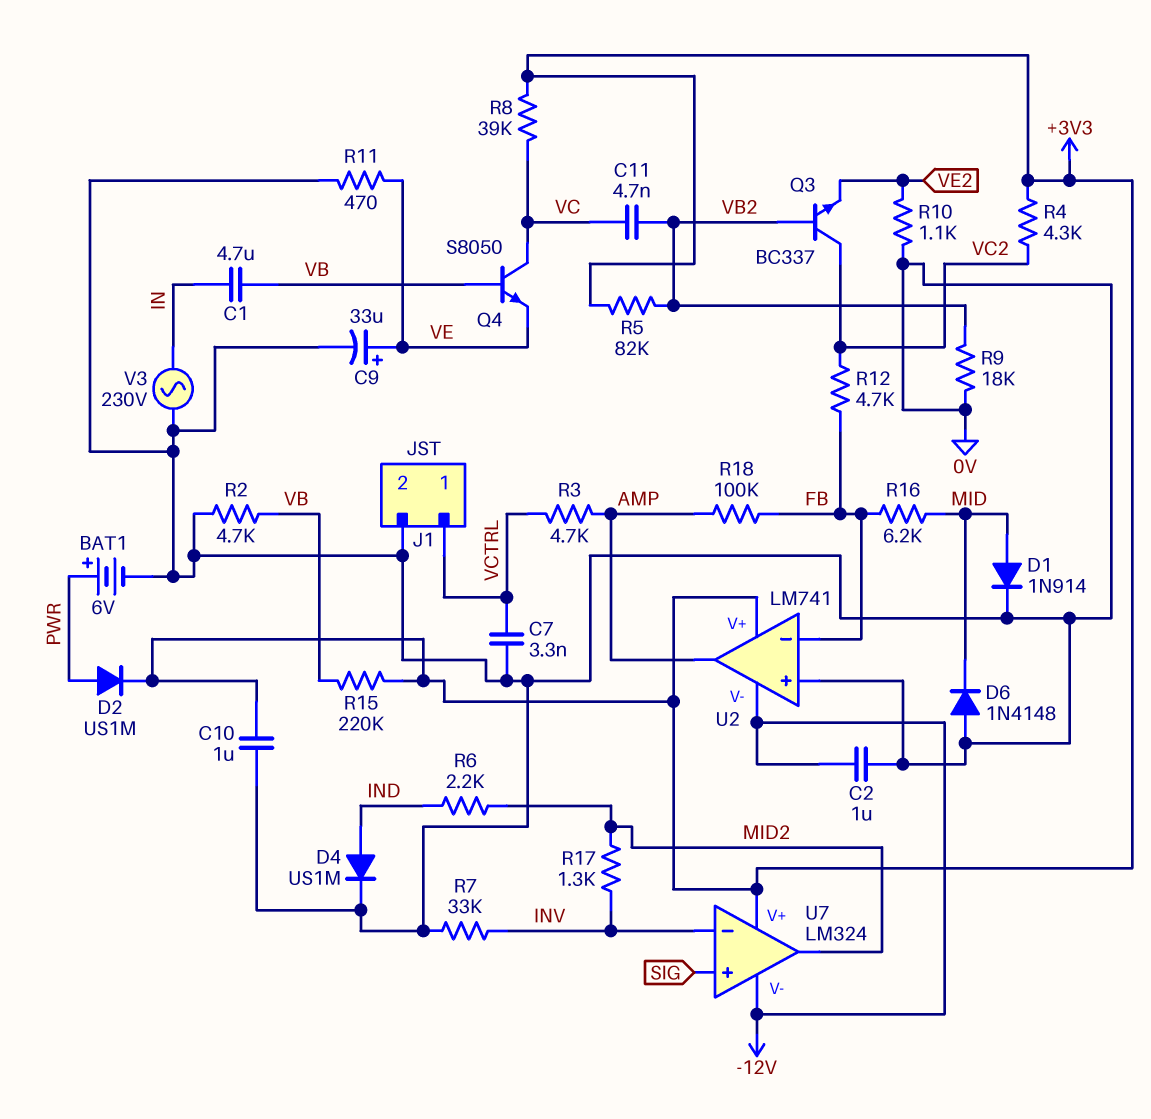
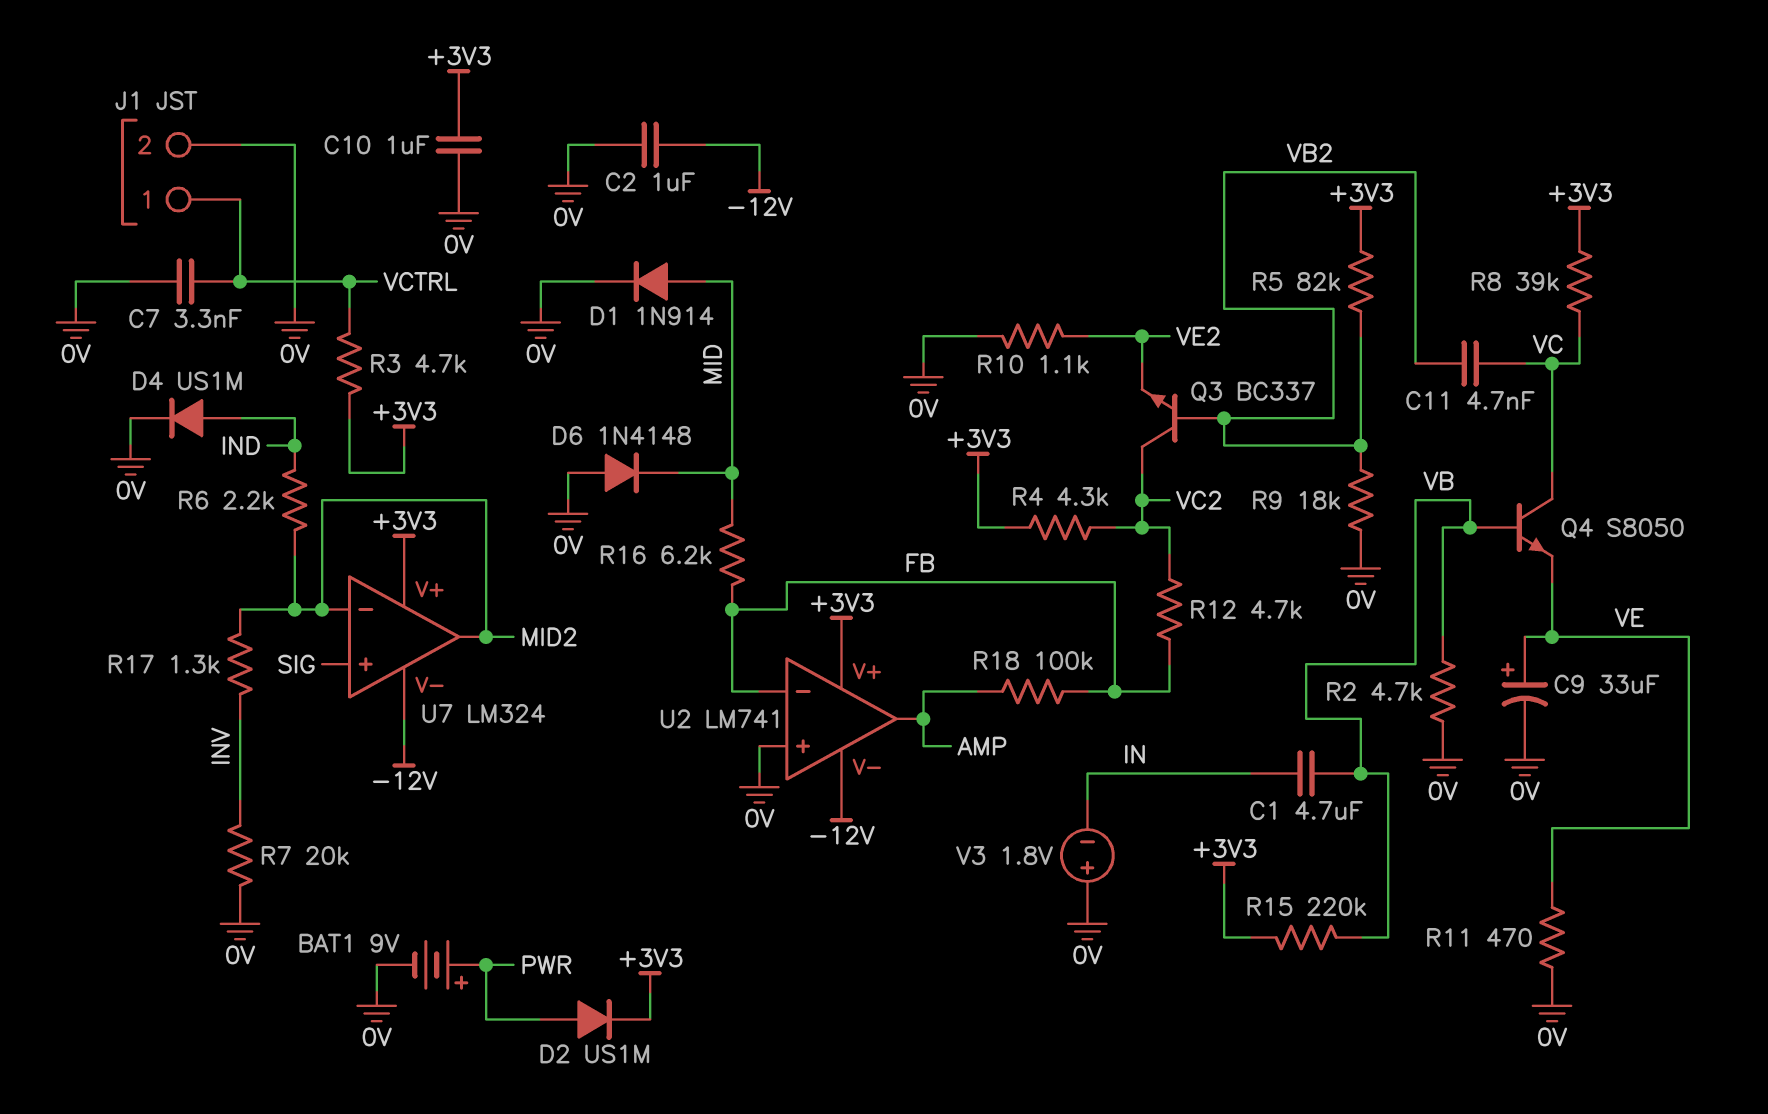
BAT1: 6V (plus PWR, minus 0V) -> 9V (plus PWR, minus 0V)
R3: 4.7k (AMP, VCTRL) -> 4.7k (+3V3, VCTRL)
R7: 33k (0V, INV) -> 20k (0V, INV)
U7 pin in-: INV -> MID2
V3: AC 230V (0V, IN) -> 1.8V (plus 0V, minus IN)

